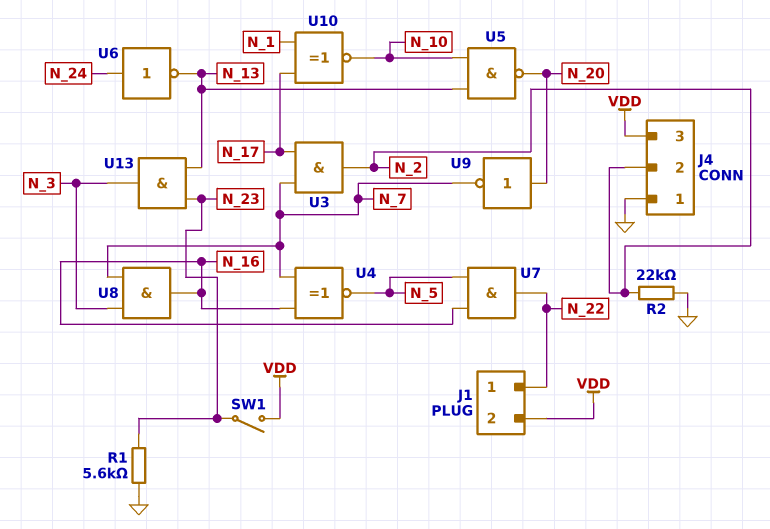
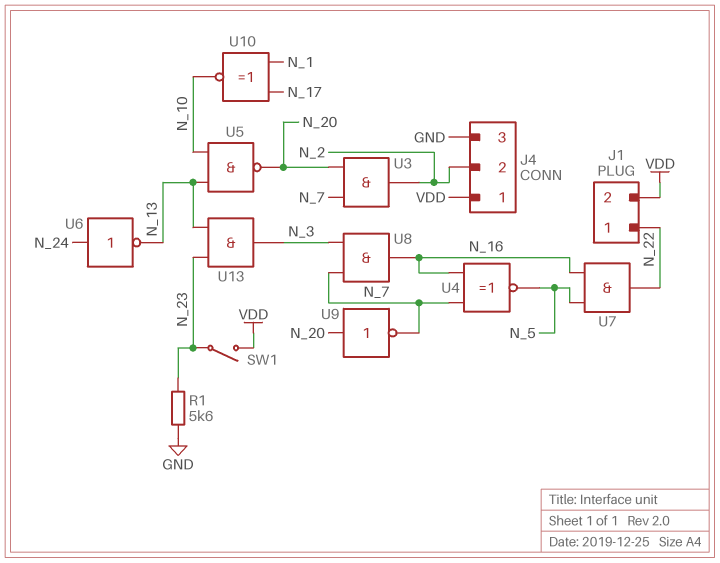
J4 pin 1: GND -> VDD
J4 pin 3: VDD -> GND
R2: 22k (GND, N_2) -> none
U3: AND (in N_7, in N_17, out N_2) -> AND (in N_7, in N_20, out N_2)

